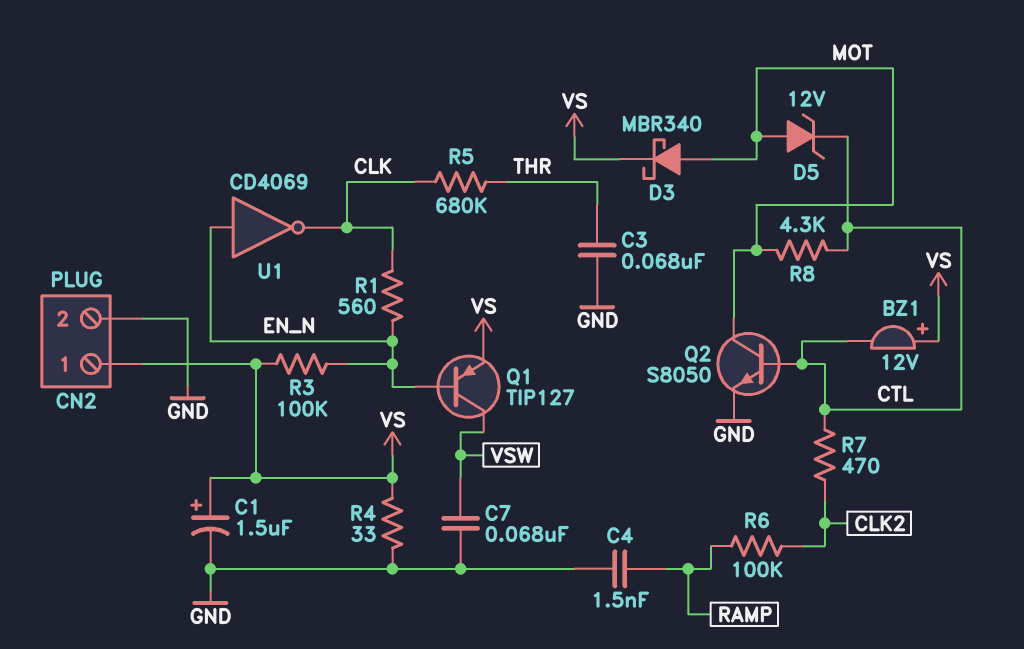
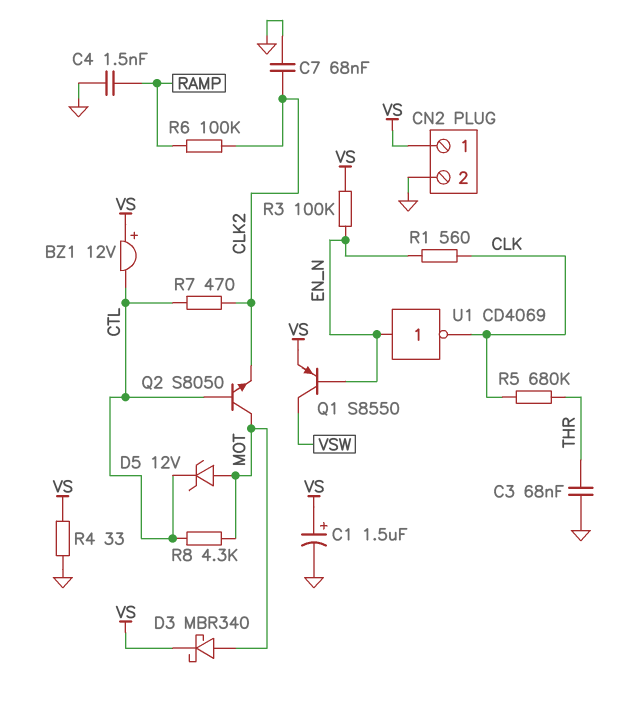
C7: 68nF (GND, VSW) -> 68nF (CLK2, GND)
Q1: PNP TIP127 (B EN_N, C VSW, E VS) -> PNP S8550 (B EN_N, C VSW, E VS)
Q2: NPN S8050 (B CTL, C MOT, E GND) -> NPN S8050 (B CTL, C MOT, E CLK2)

